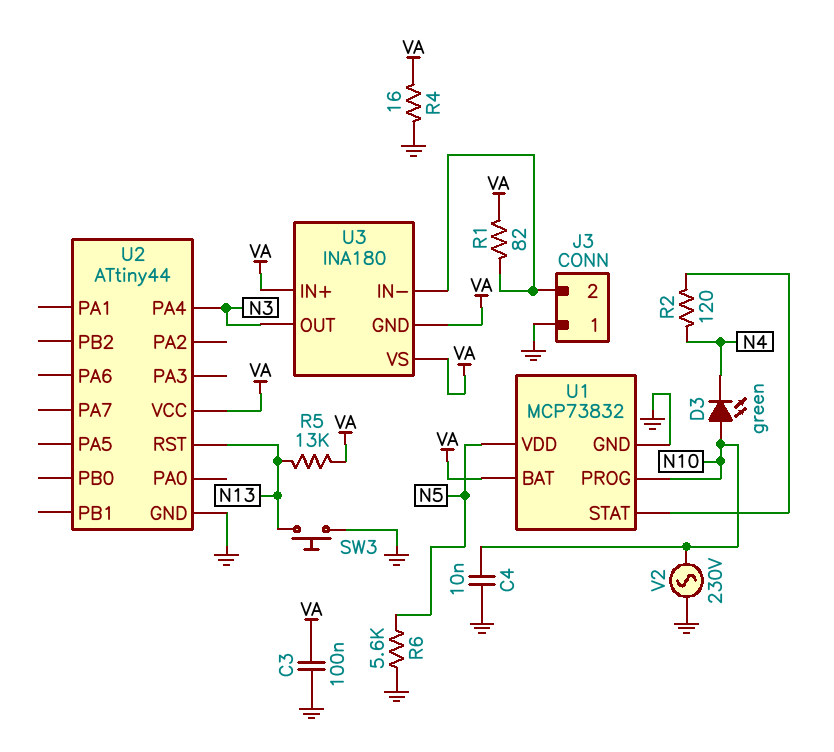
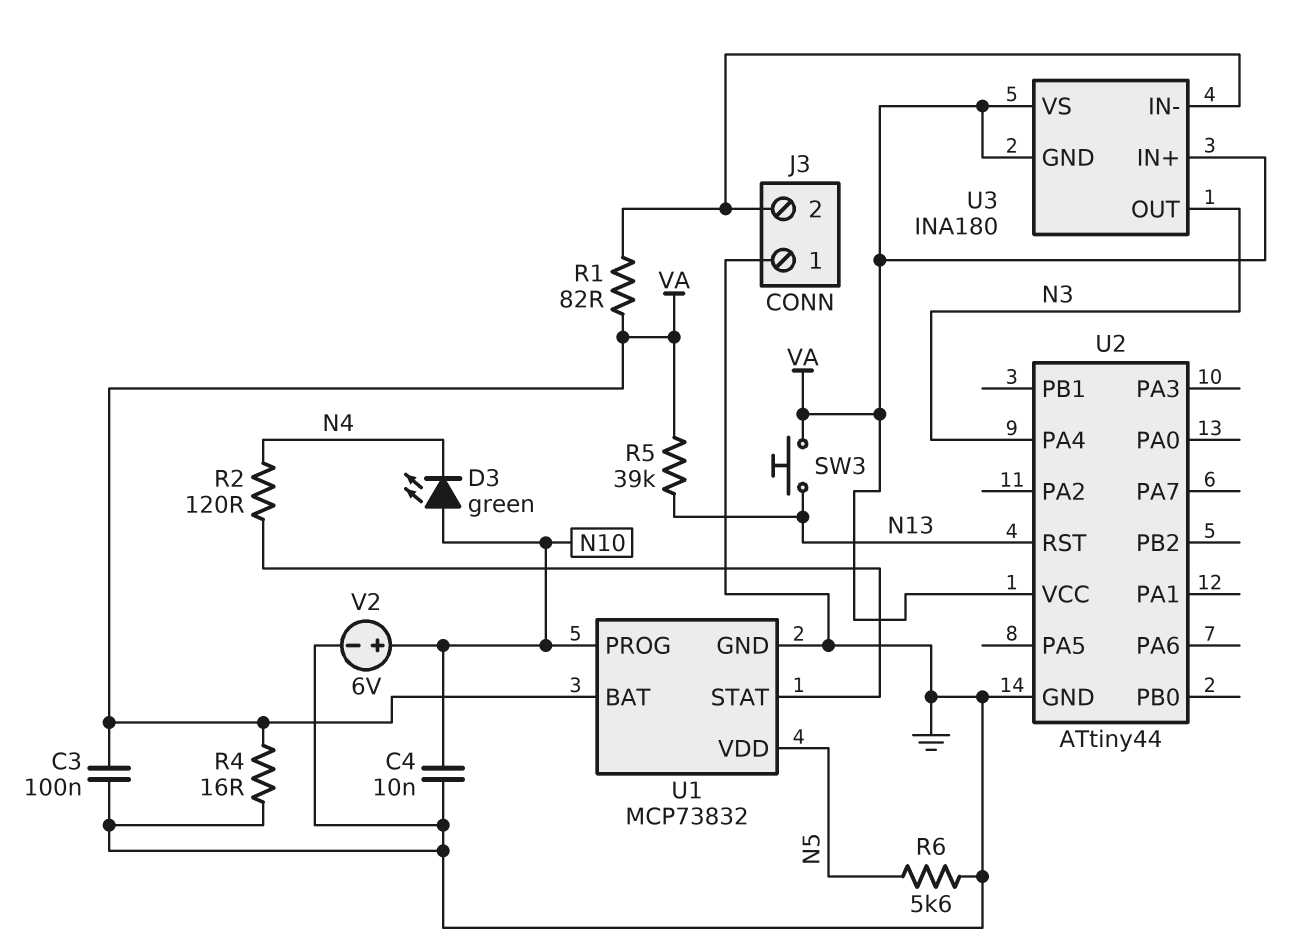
R5: 13k (N13, VA) -> 39k (N13, VA)
SW3: button (GND, N13) -> button (N13, VA)
V2: AC 230V (GND, N10) -> 6V (plus N10, minus GND)

